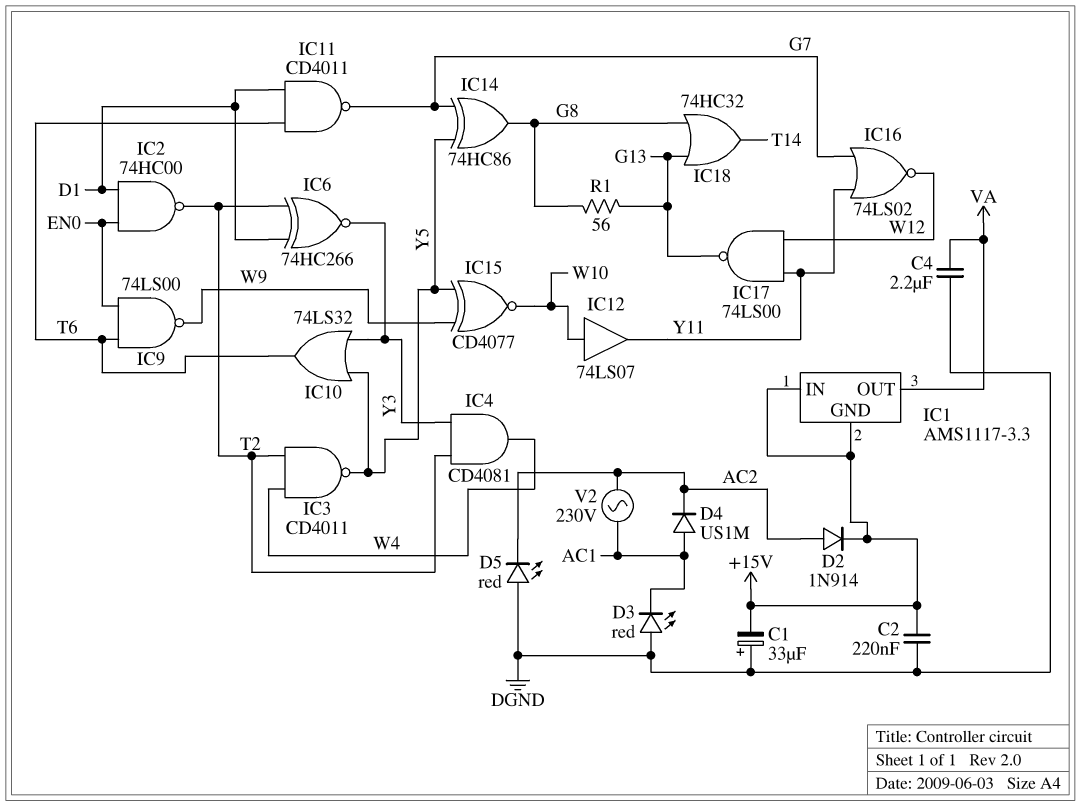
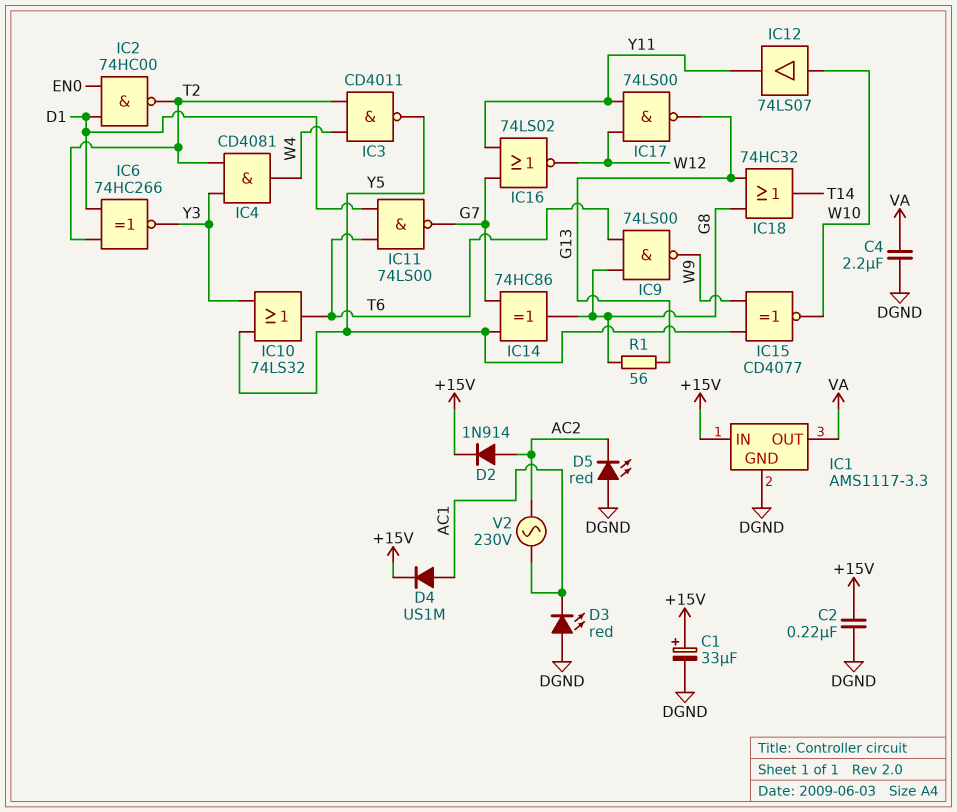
C1: 33uF (plus DGND, minus +15V) -> 33uF (plus +15V, minus DGND)
D4: diode US1M (A AC1, K AC2) -> diode US1M (A AC1, K +15V)
IC1 pin GND: +15V -> DGND
IC9: NAND 74LS00 (in EN0, in T6, out W9) -> NAND 74LS00 (in G8, in T6, out W9)
IC11: NAND CD4011 (in D1, in T6, out G7) -> NAND 74LS00 (in D1, in T6, out G7)

